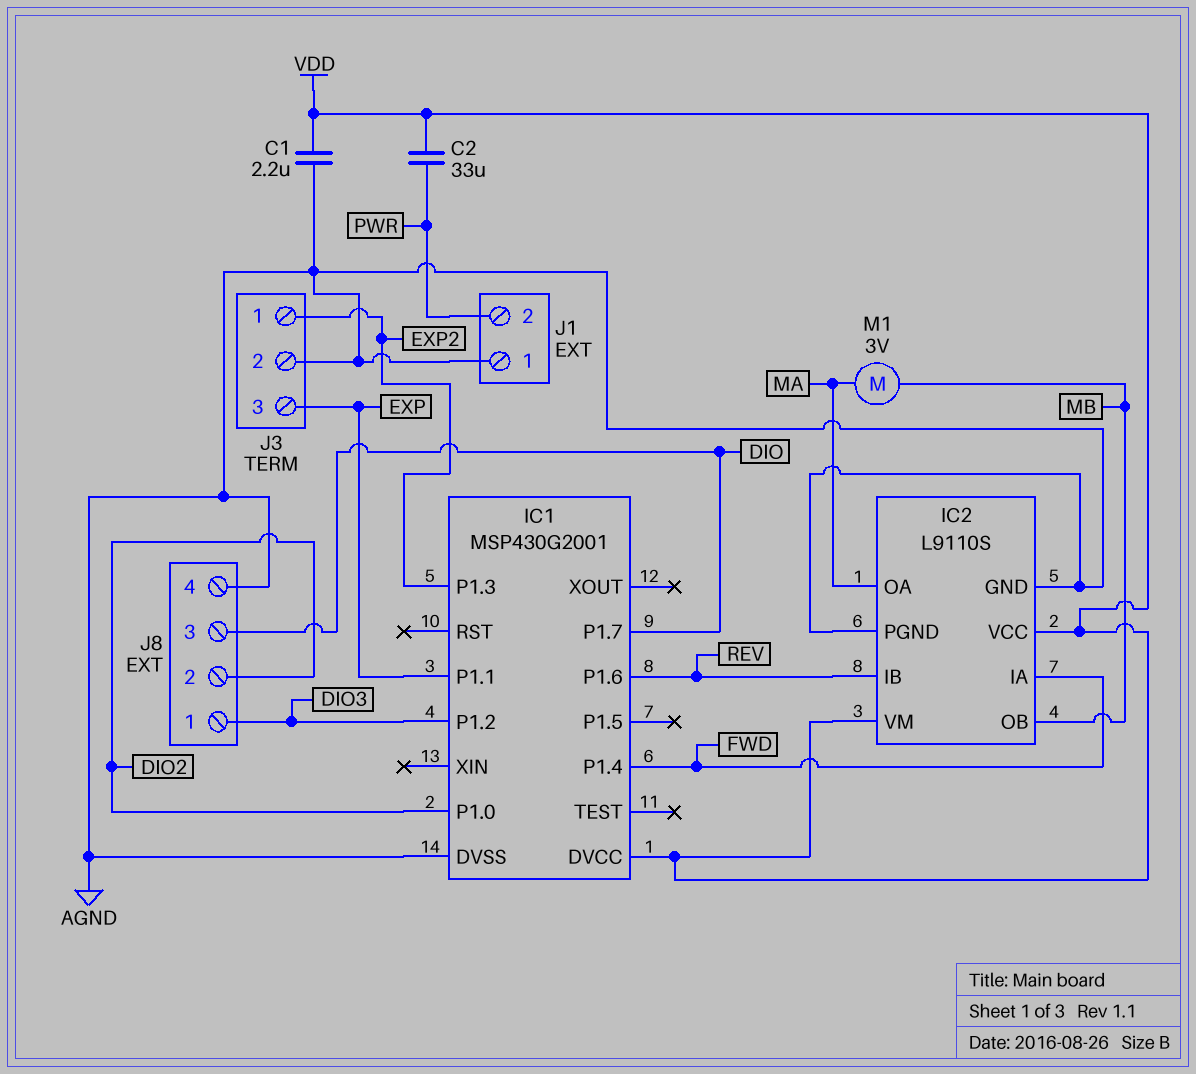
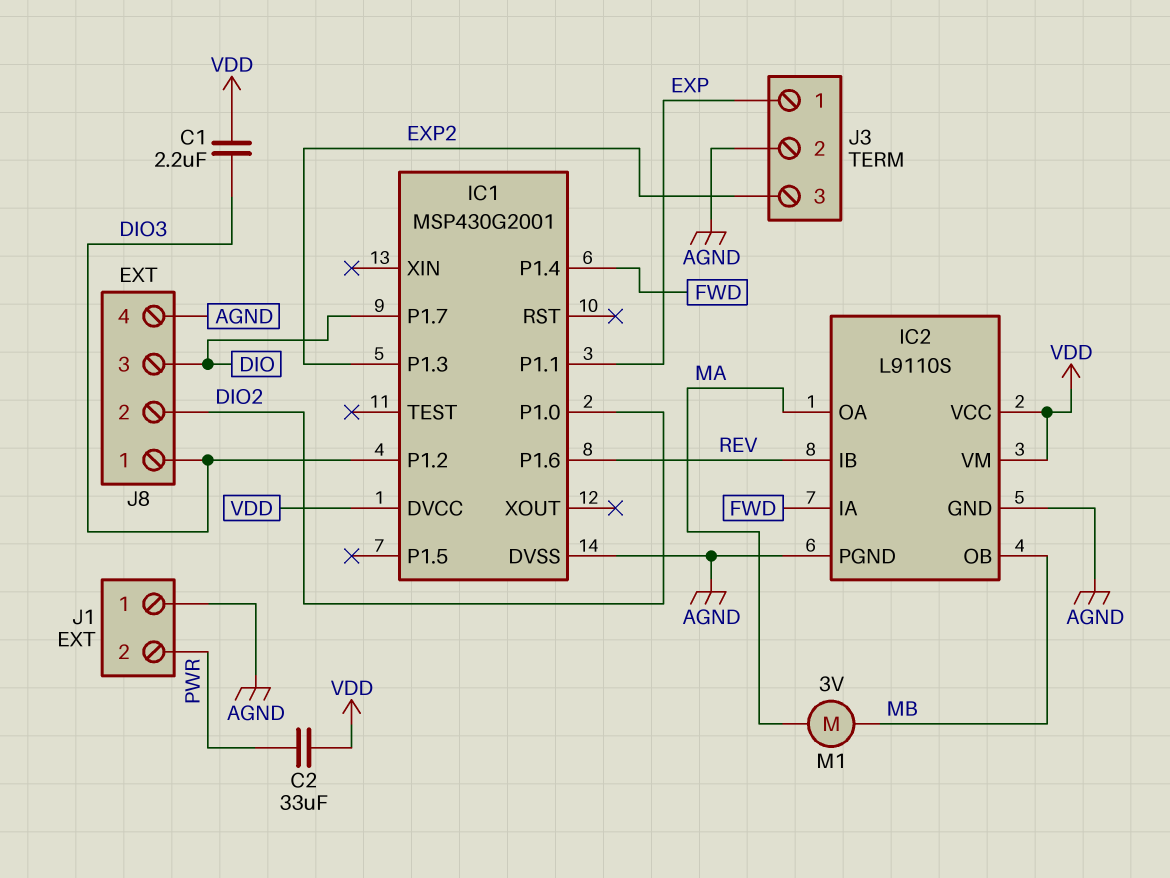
C1: 2.2uF (AGND, VDD) -> 2.2uF (DIO3, VDD)
J3 pin 1: EXP2 -> EXP
J3 pin 3: EXP -> EXP2

